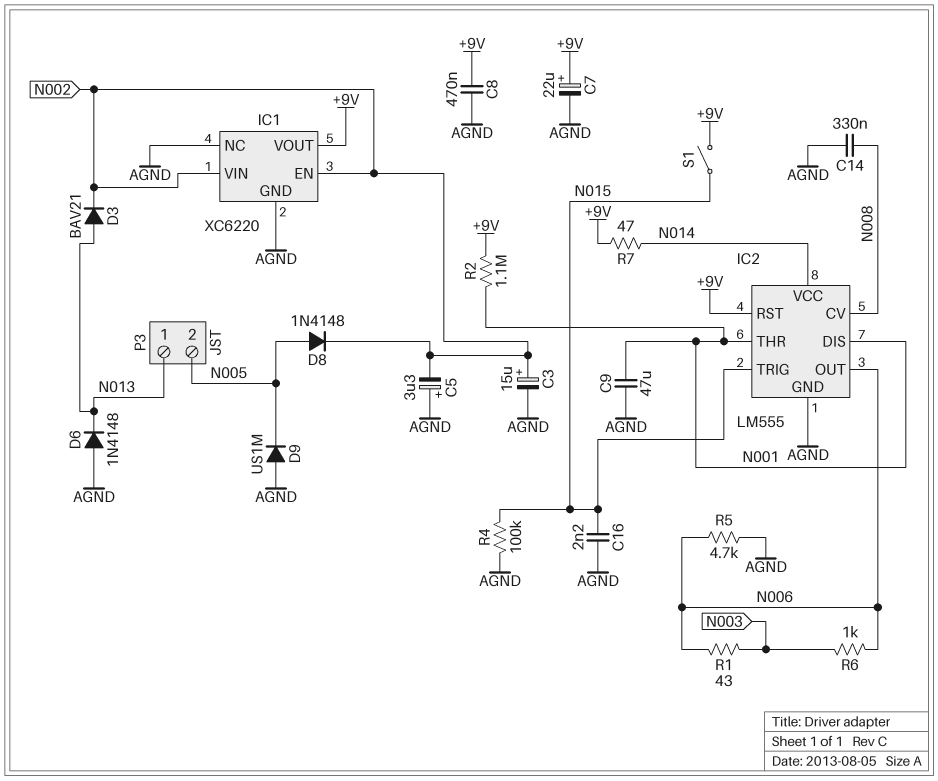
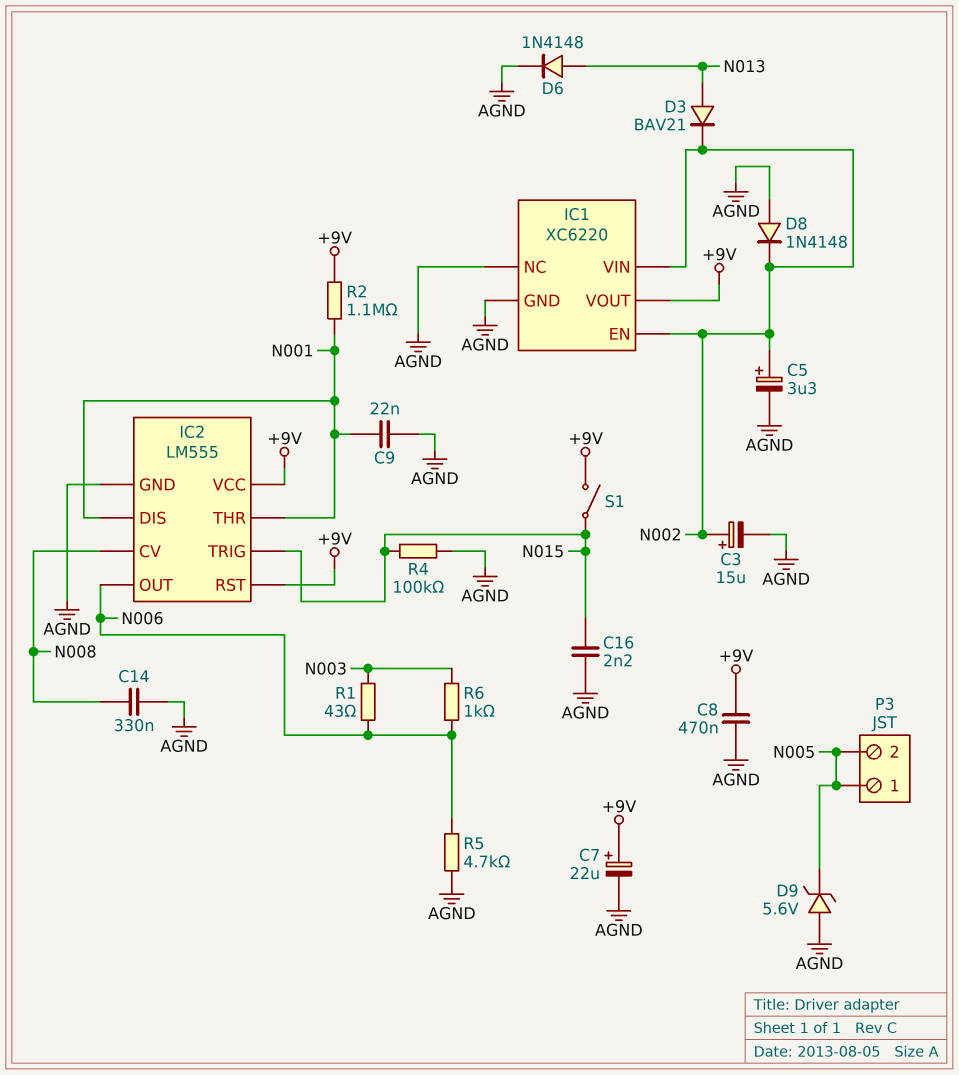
C5: 3.3uF (plus AGND, minus N002) -> 3.3uF (plus N002, minus AGND)
C9: 47uF (AGND, N001) -> 22nF (AGND, N001)
D6: diode 1N4148 (A AGND, K N013) -> diode 1N4148 (A N013, K AGND)
D8: diode 1N4148 (A N005, K N002) -> diode 1N4148 (A AGND, K N002)
D9: diode US1M (A AGND, K N005) -> zener 5.6V (A AGND, K N005)
IC2 pin VCC: N014 -> +9V
P3 pin 1: N013 -> N005
R7: 47 (+9V, N014) -> none

